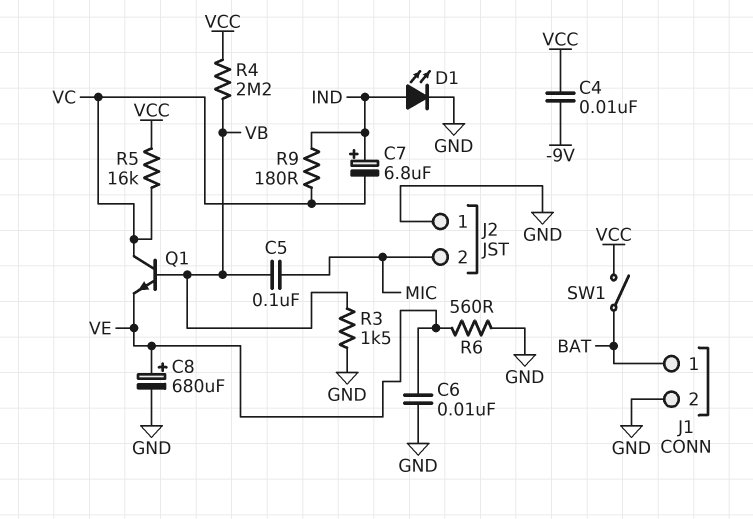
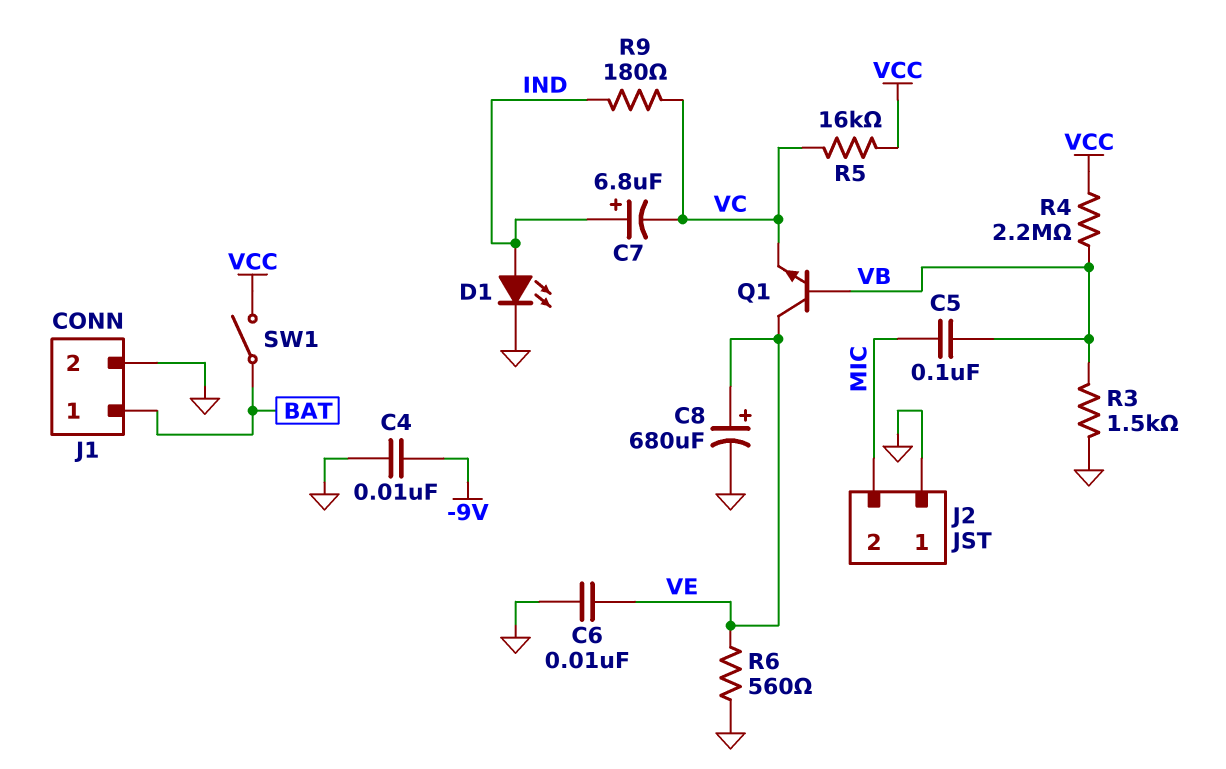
C4: 10nF (-9V, VCC) -> 10nF (-9V, GND)
Q1: NPN (B VB, C VC, E VE) -> NPN (B VB, C VE, E VC)

